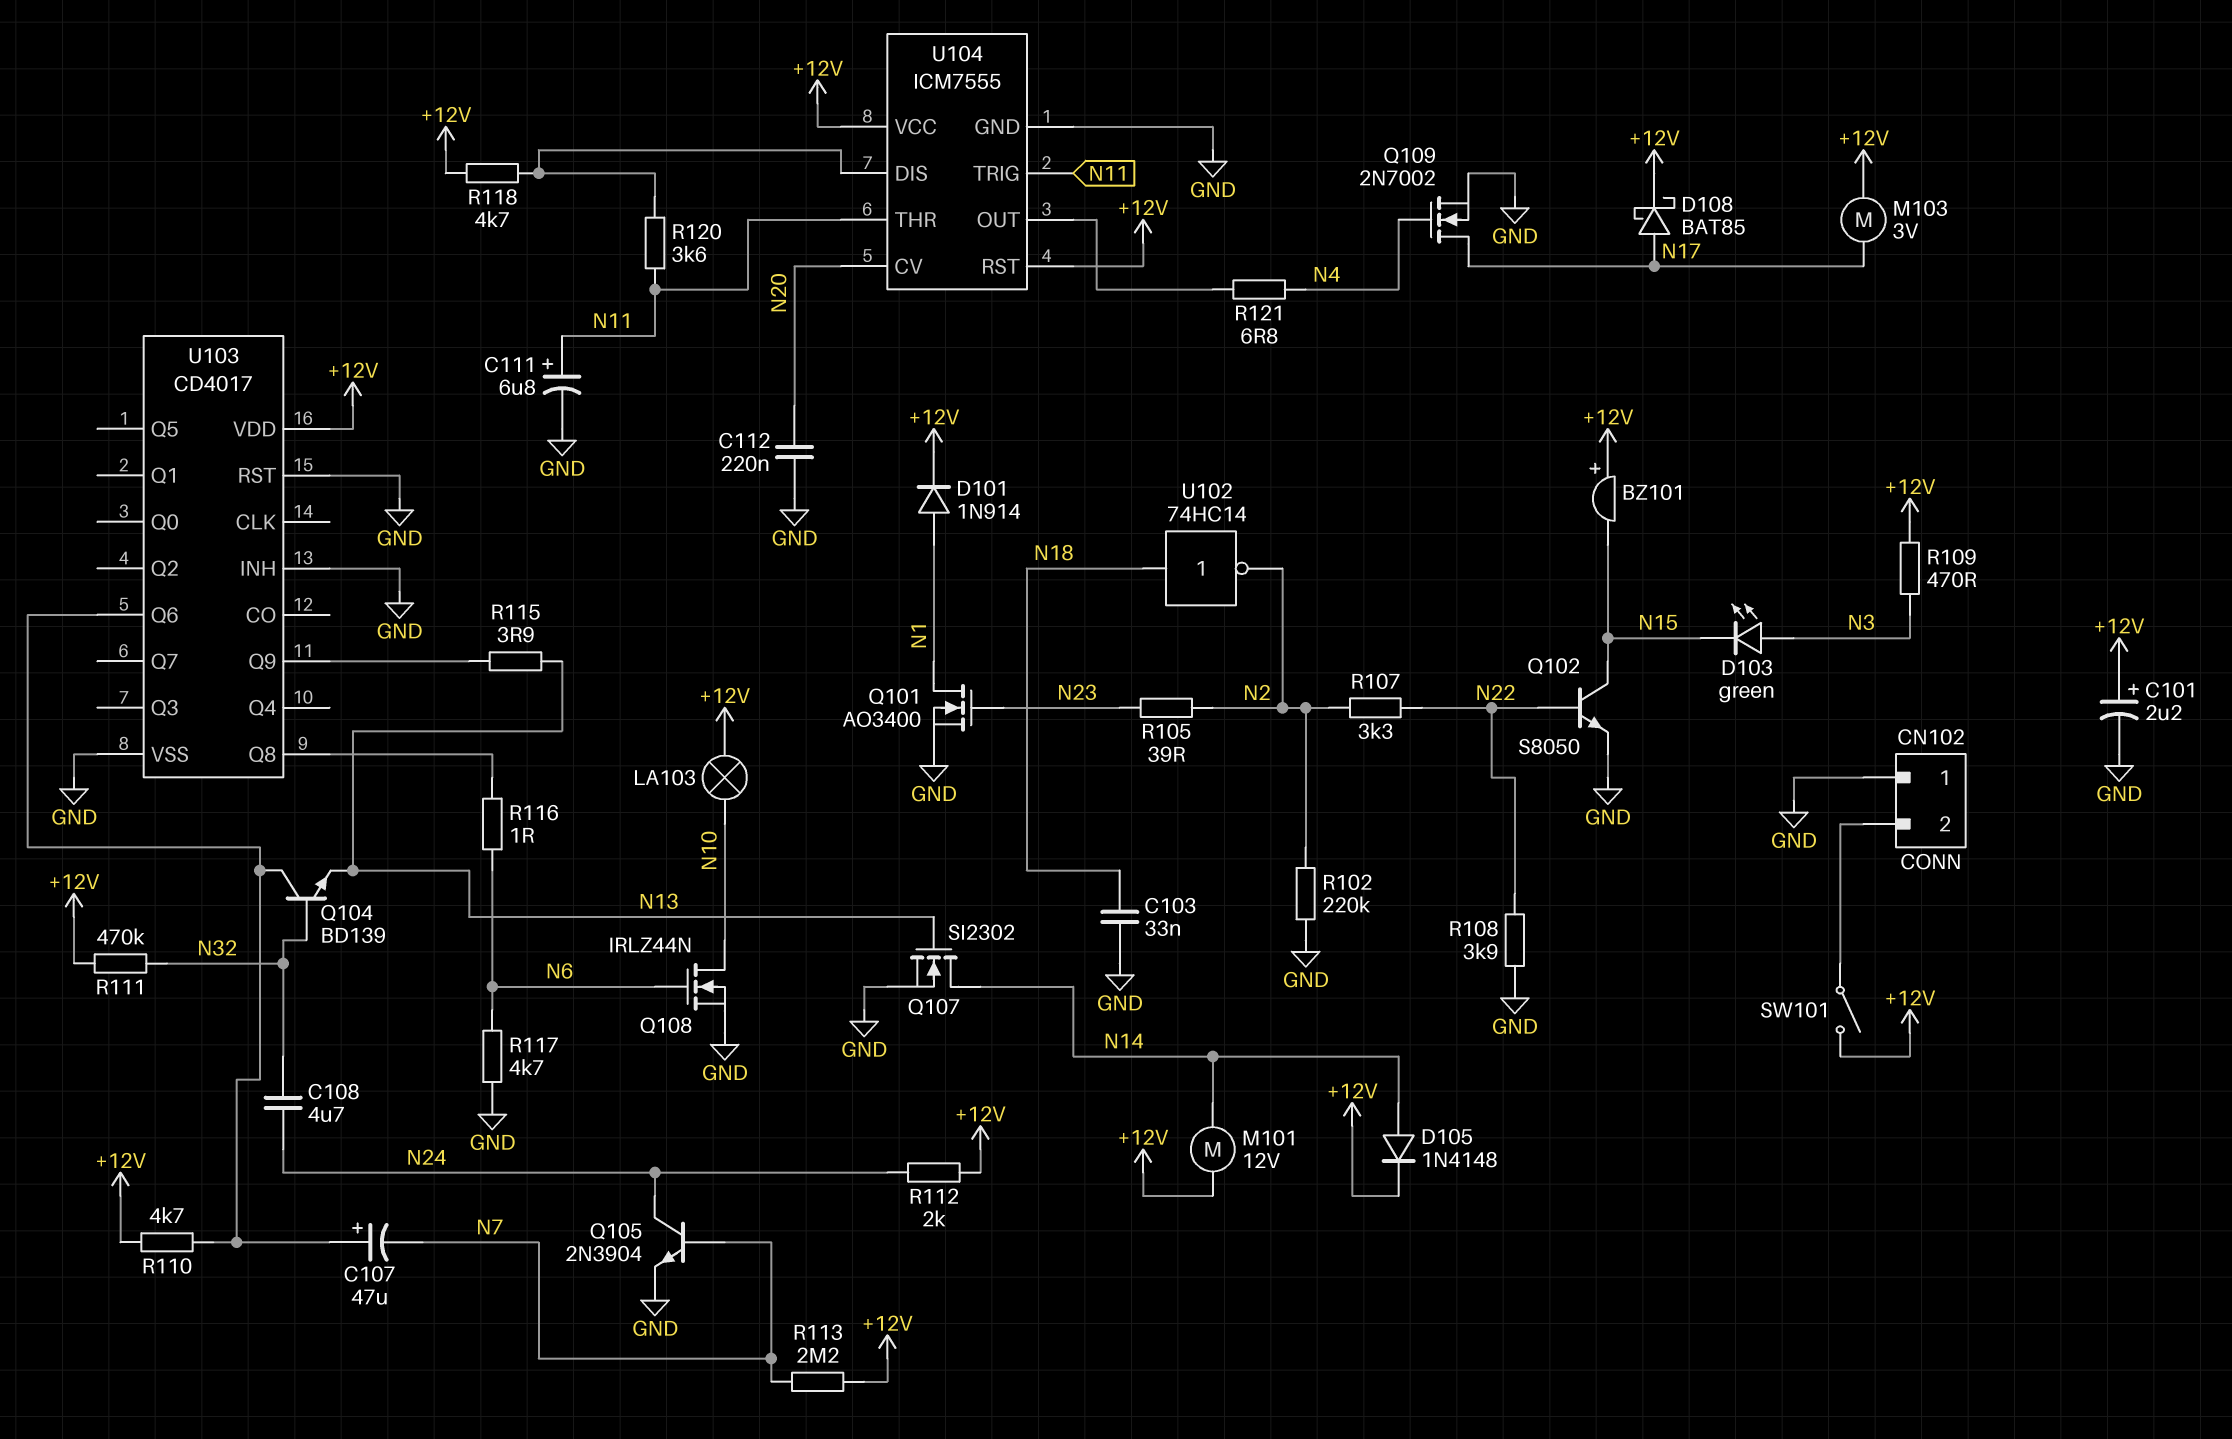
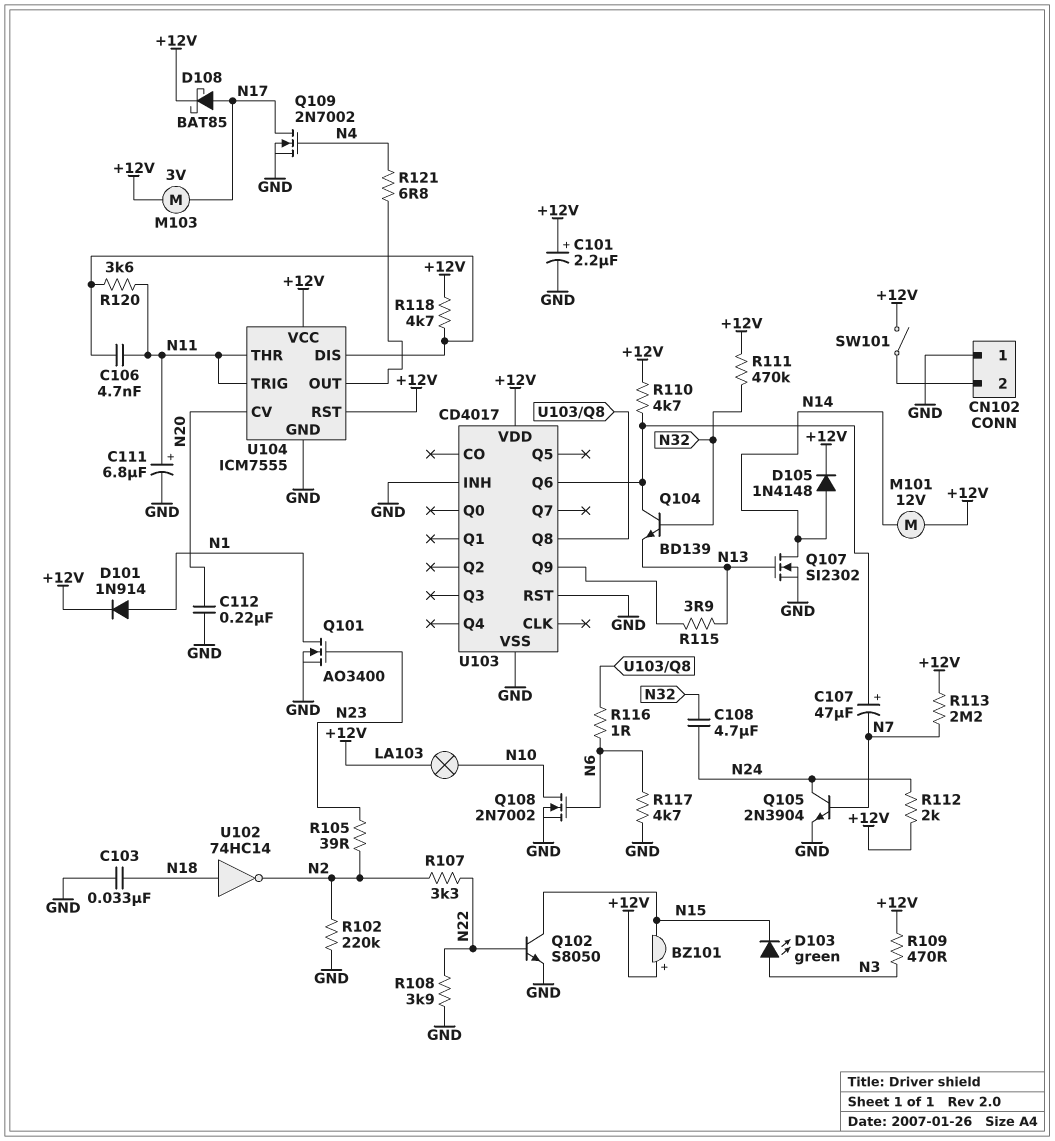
C106: none -> 4.7nF (N11, U104/DIS)
Q108: NMOS IRLZ44N (G N6, D N10, S GND) -> NMOS 2N7002 (G N6, D N10, S GND)

